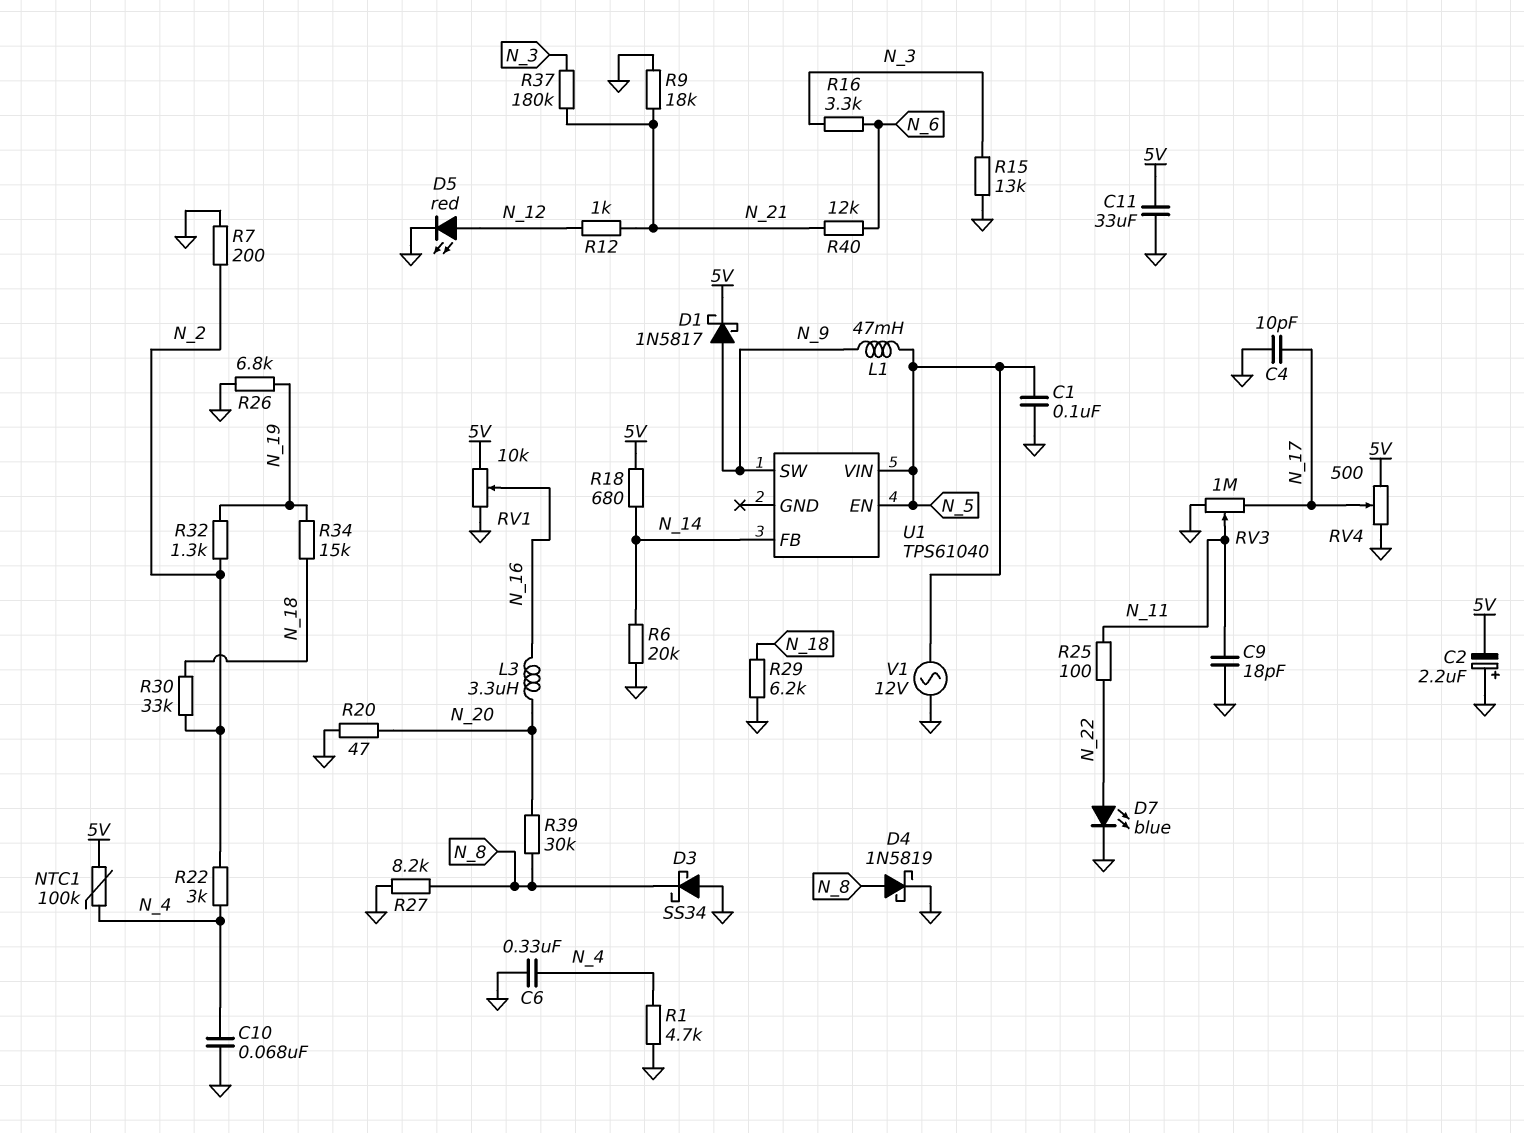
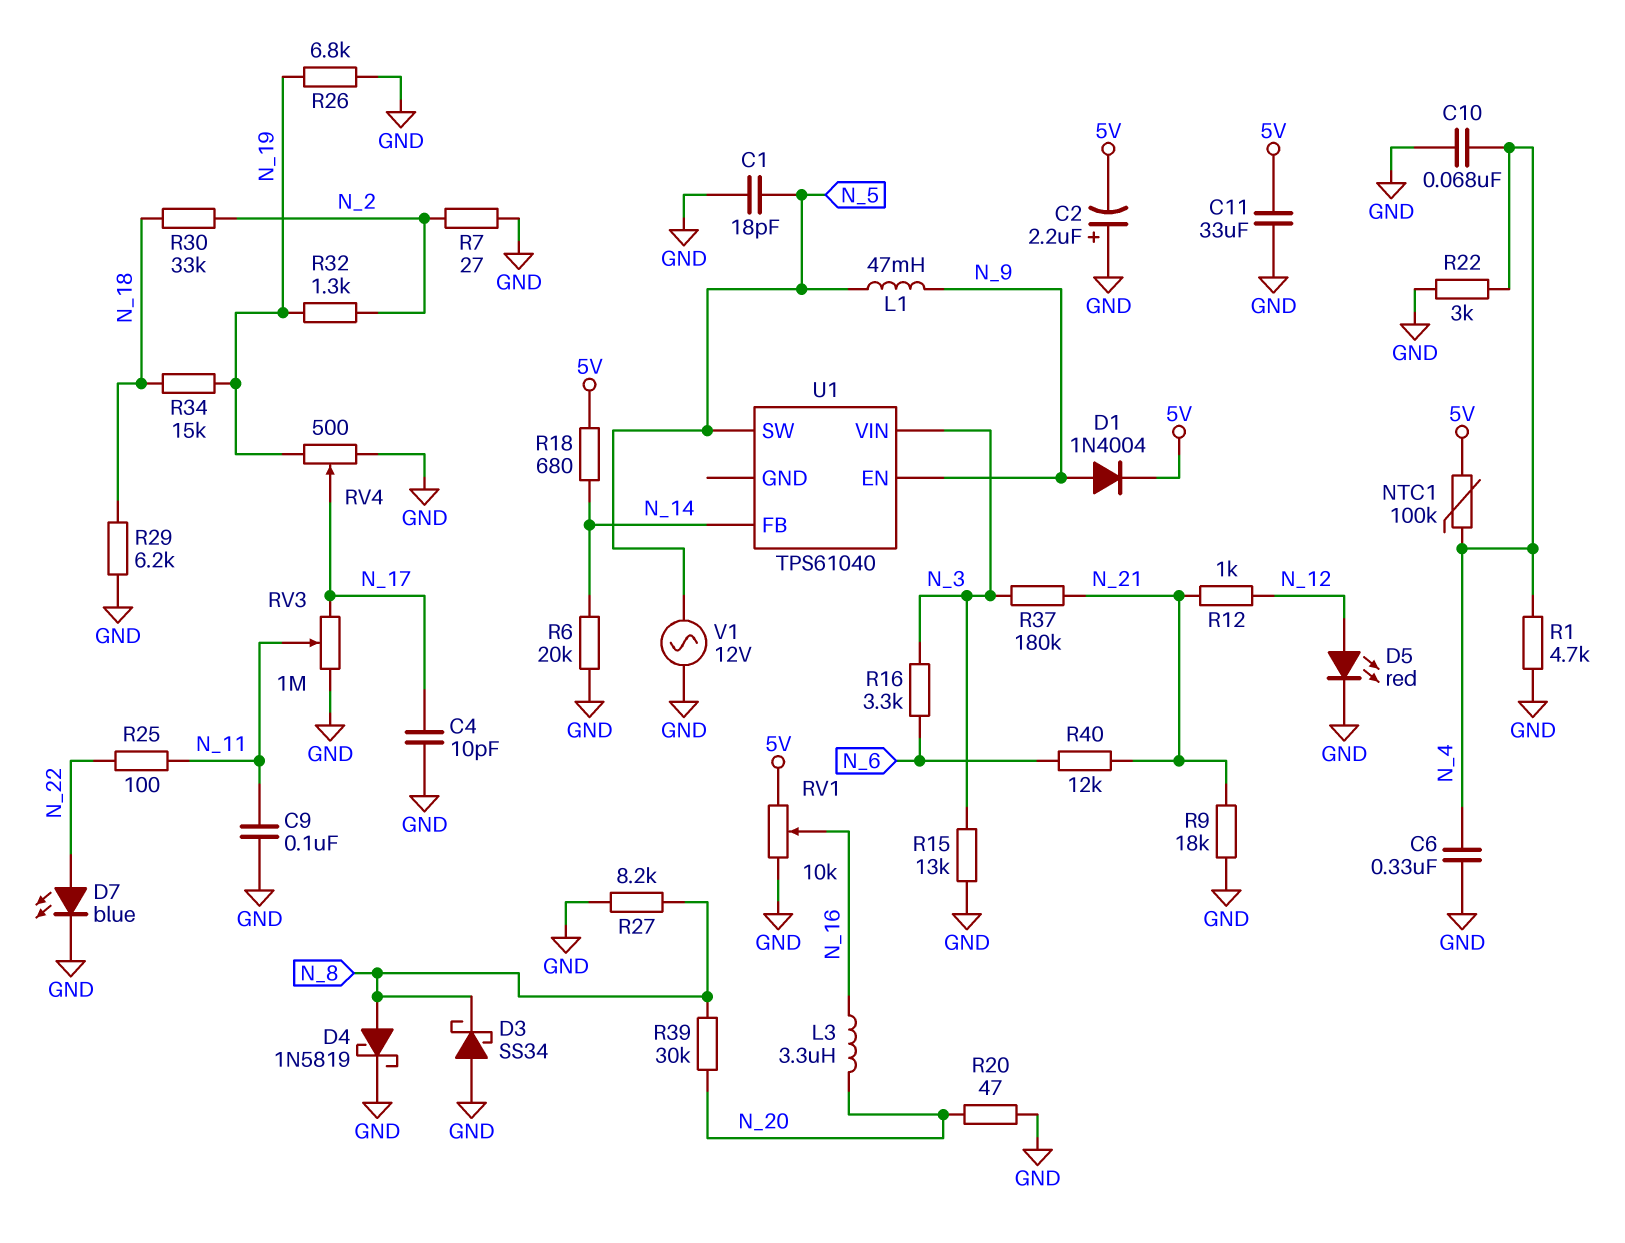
C1: 100nF (GND, N_5) -> 18pF (GND, N_5)
C9: 18pF (GND, N_11) -> 100nF (GND, N_11)
D1: schottky 1N5817 (A N_9, K 5V) -> diode 1N4004 (A N_9, K 5V)
R7: 200 (GND, N_2) -> 27 (GND, N_2)
R22: 3k (N_2, N_4) -> 3k (GND, N_4)
RV4: 500 (5V, GND, wiper N_17) -> 500 (GND, N_19, wiper N_17)
U1 pin EN: N_5 -> N_9
U1 pin SW: N_9 -> N_5
U1 pin VIN: N_5 -> N_3

